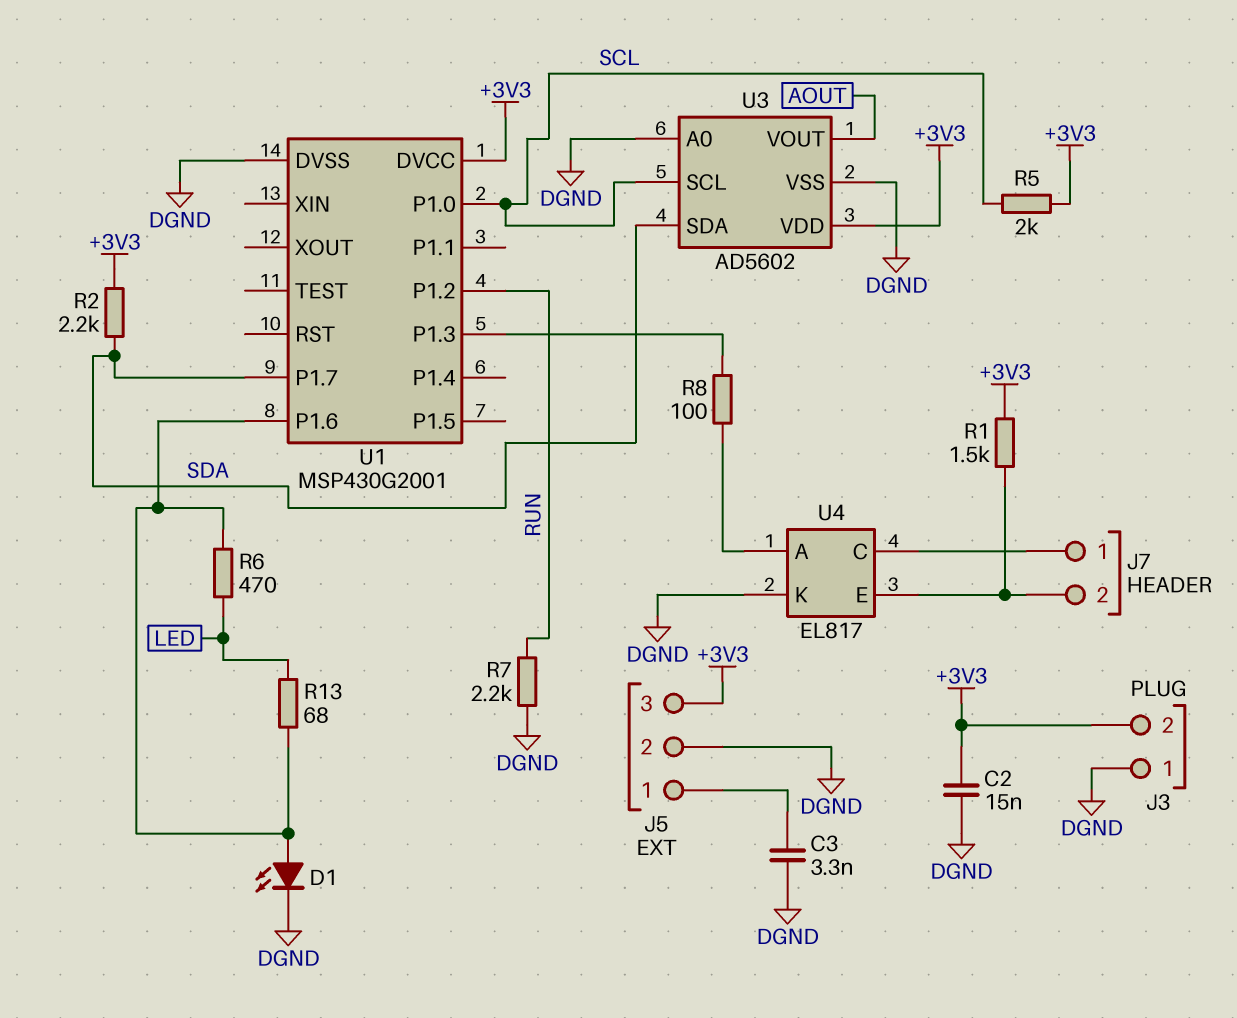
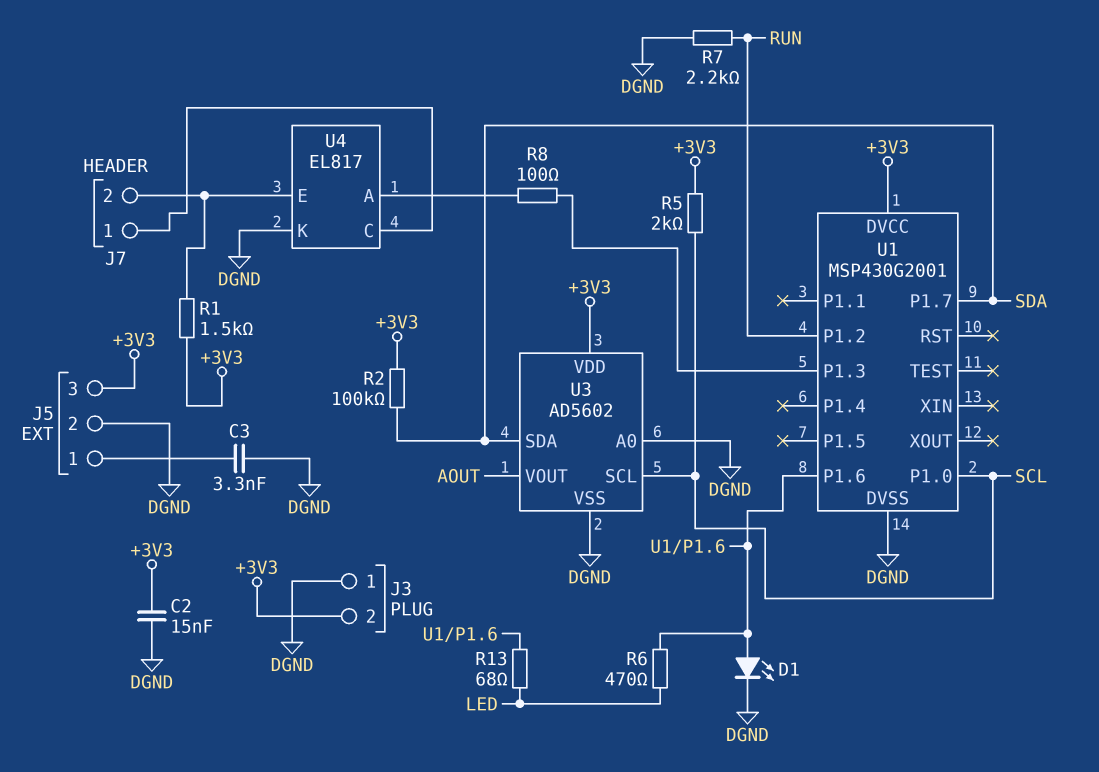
R2: 2.2k (+3V3, SDA) -> 100k (+3V3, SDA)

